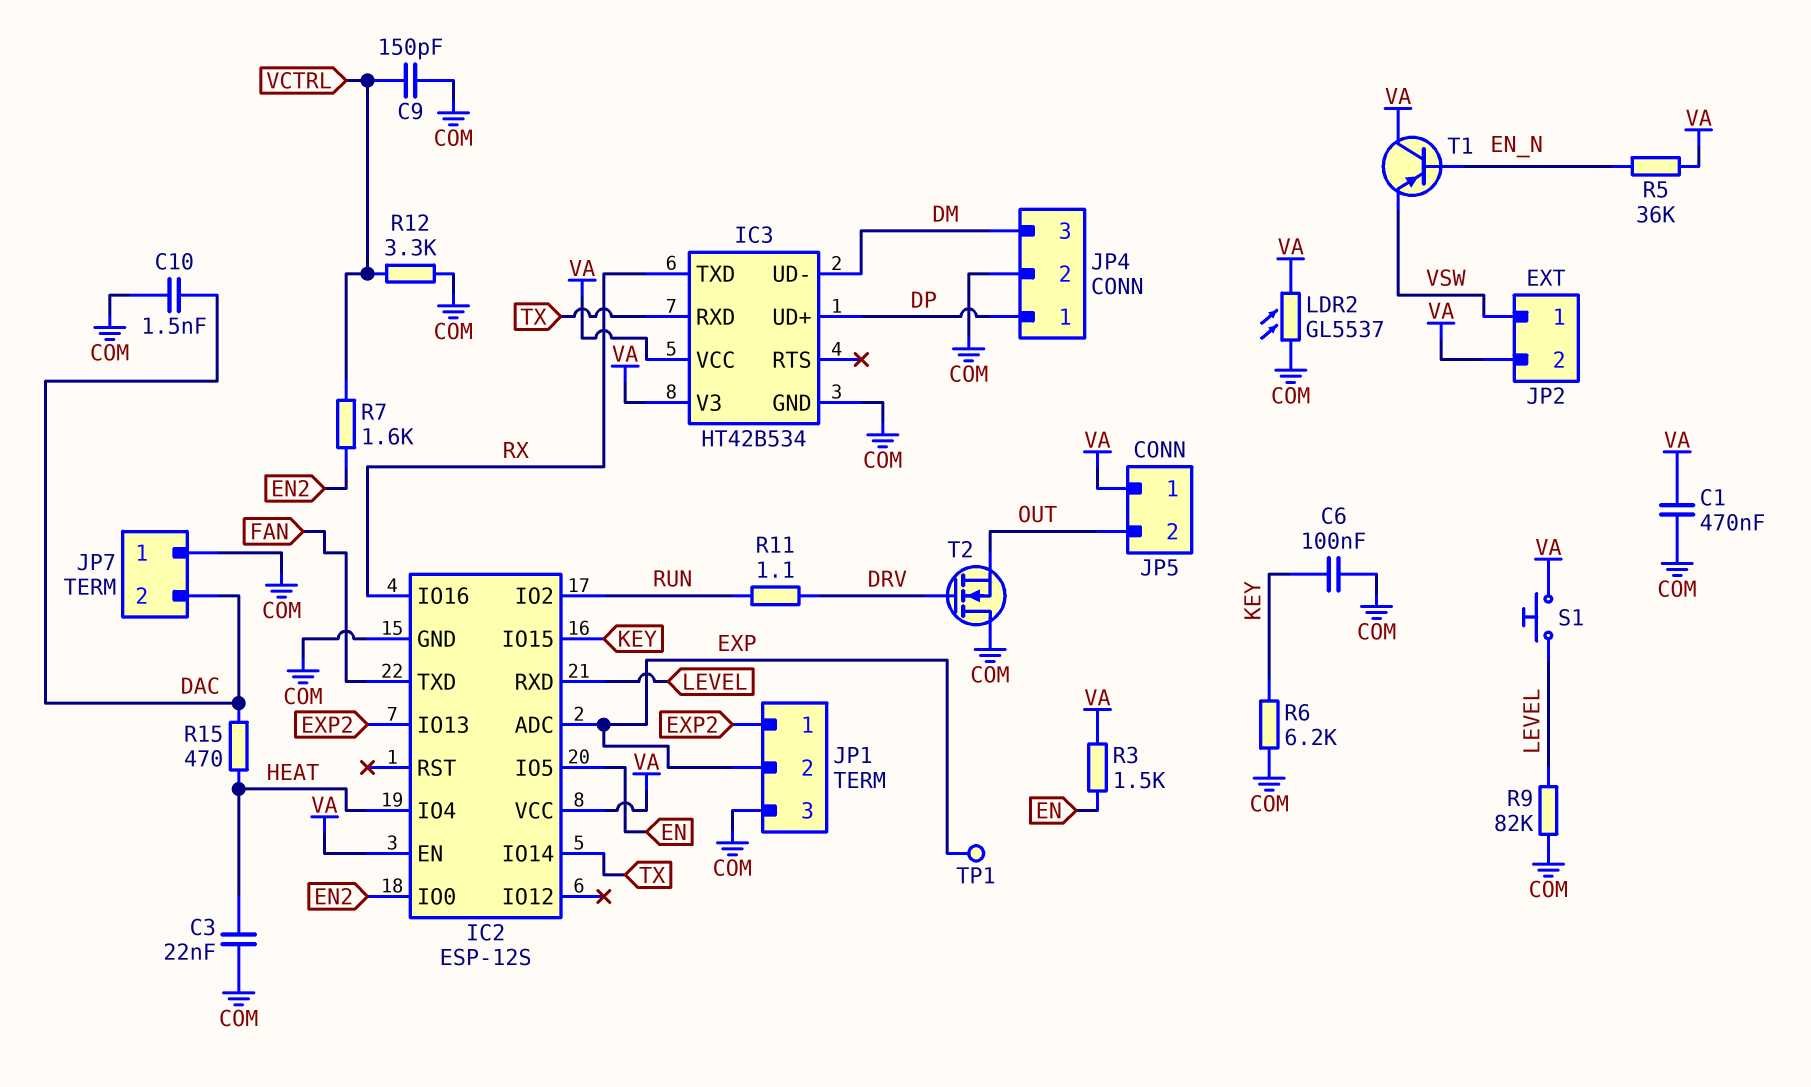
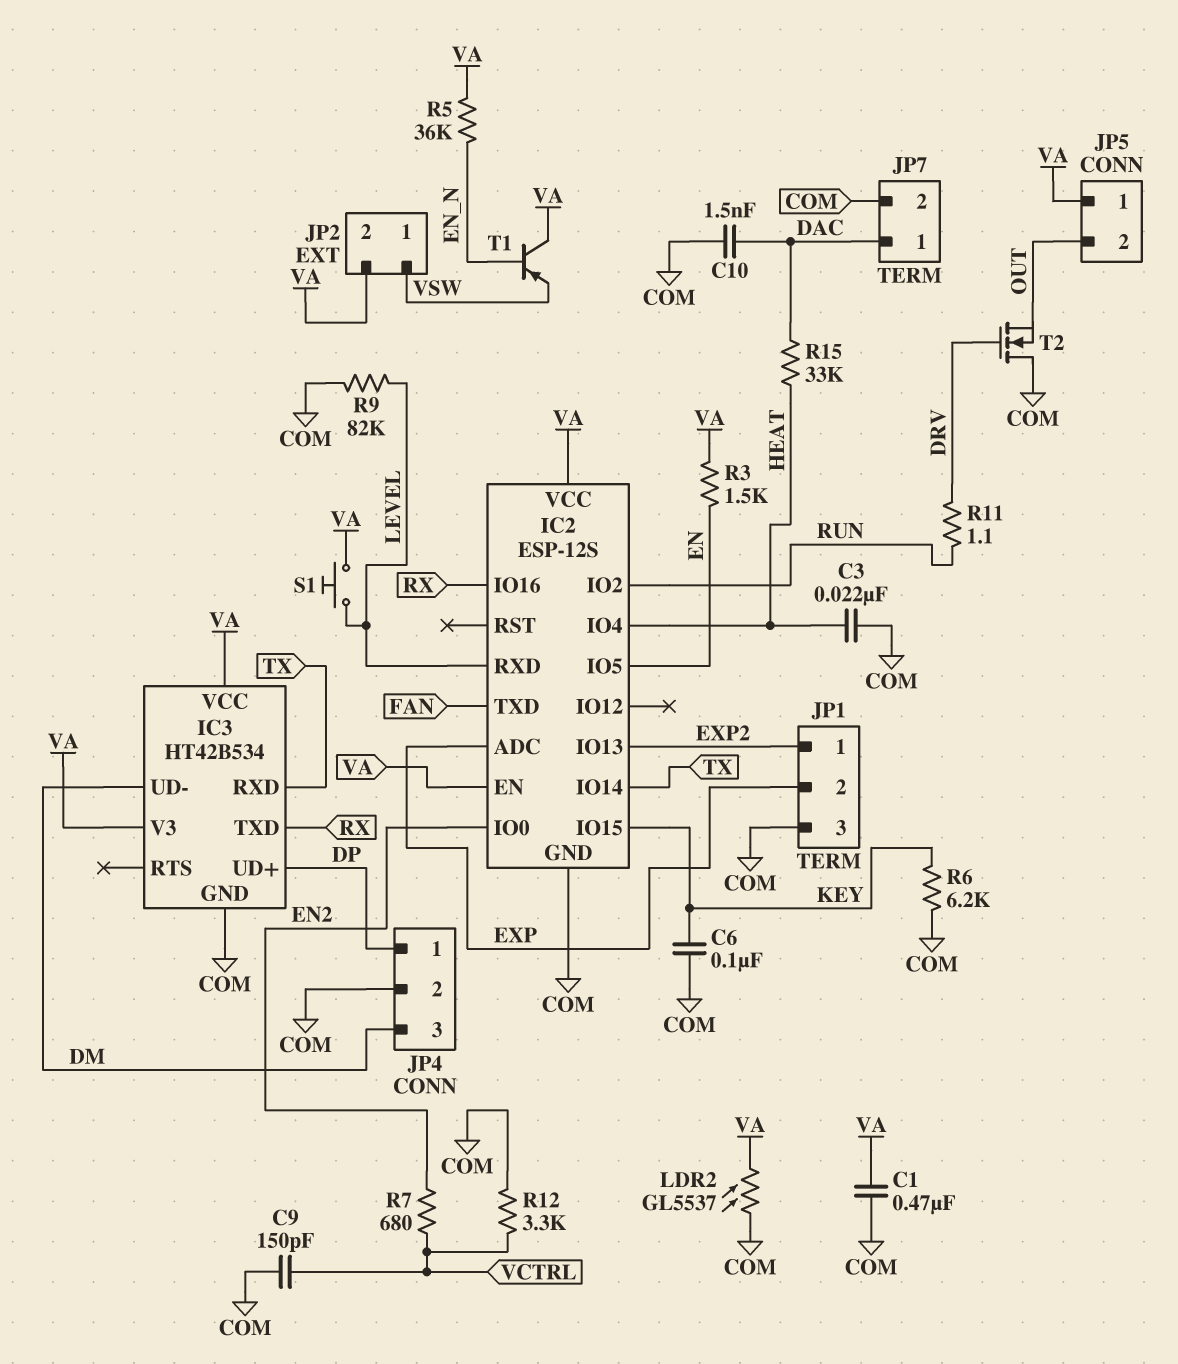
JP7 pin 1: COM -> DAC
JP7 pin 2: DAC -> COM
R7: 1.6k (EN2, VCTRL) -> 680 (EN2, VCTRL)
R15: 470 (DAC, HEAT) -> 33k (DAC, HEAT)
TP1: test point (EXP) -> none

